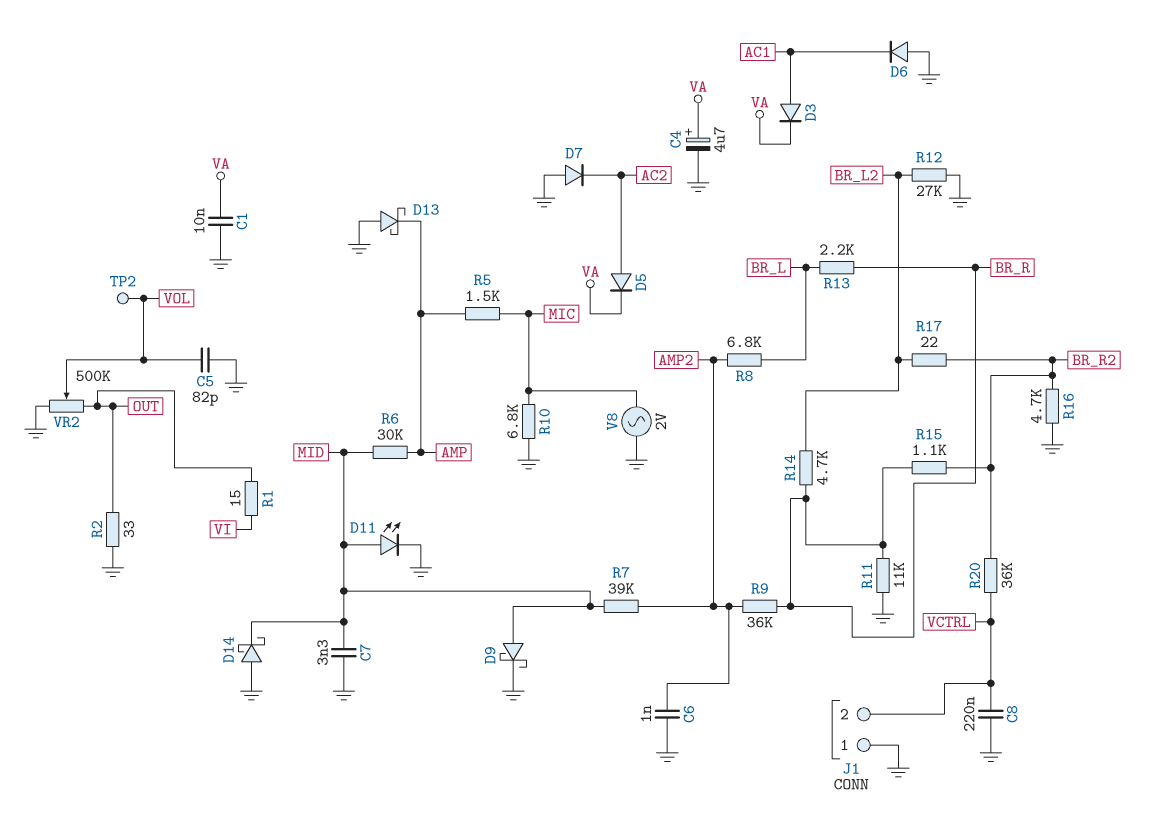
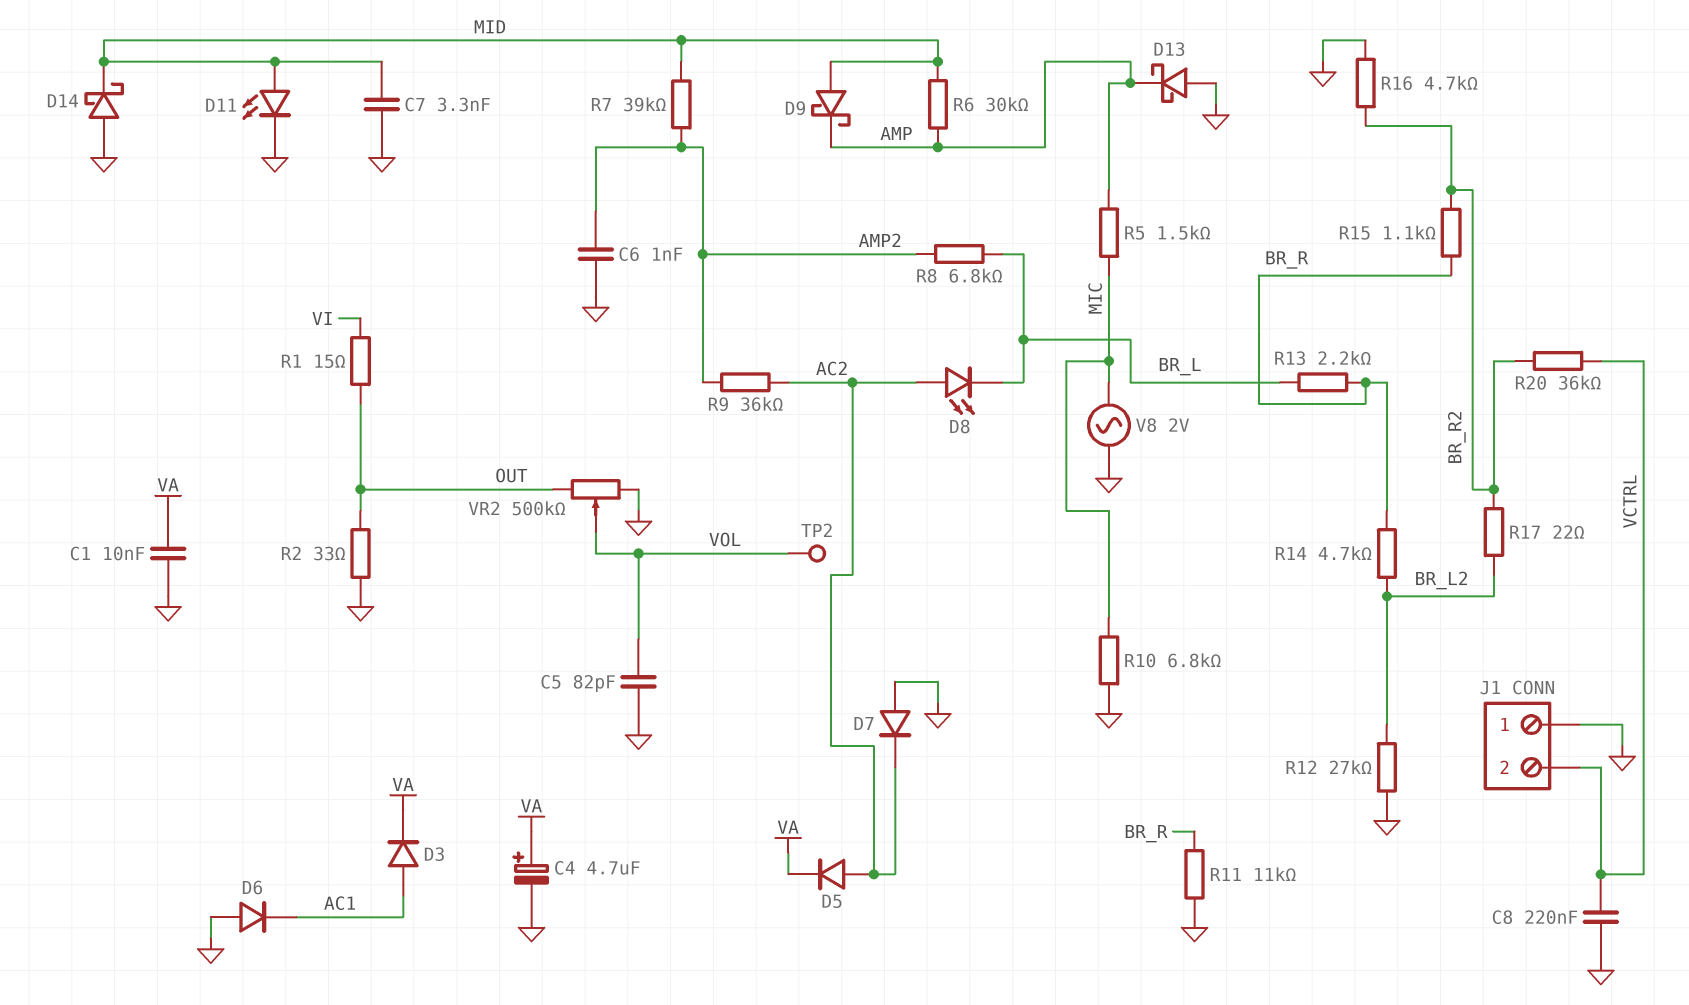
D8: none -> LED (A AC2, K BR_L)
D9: schottky (A MID, K GND) -> schottky (A MID, K AMP)
R9: 36k (AMP2, BR_R) -> 36k (AC2, AMP2)

